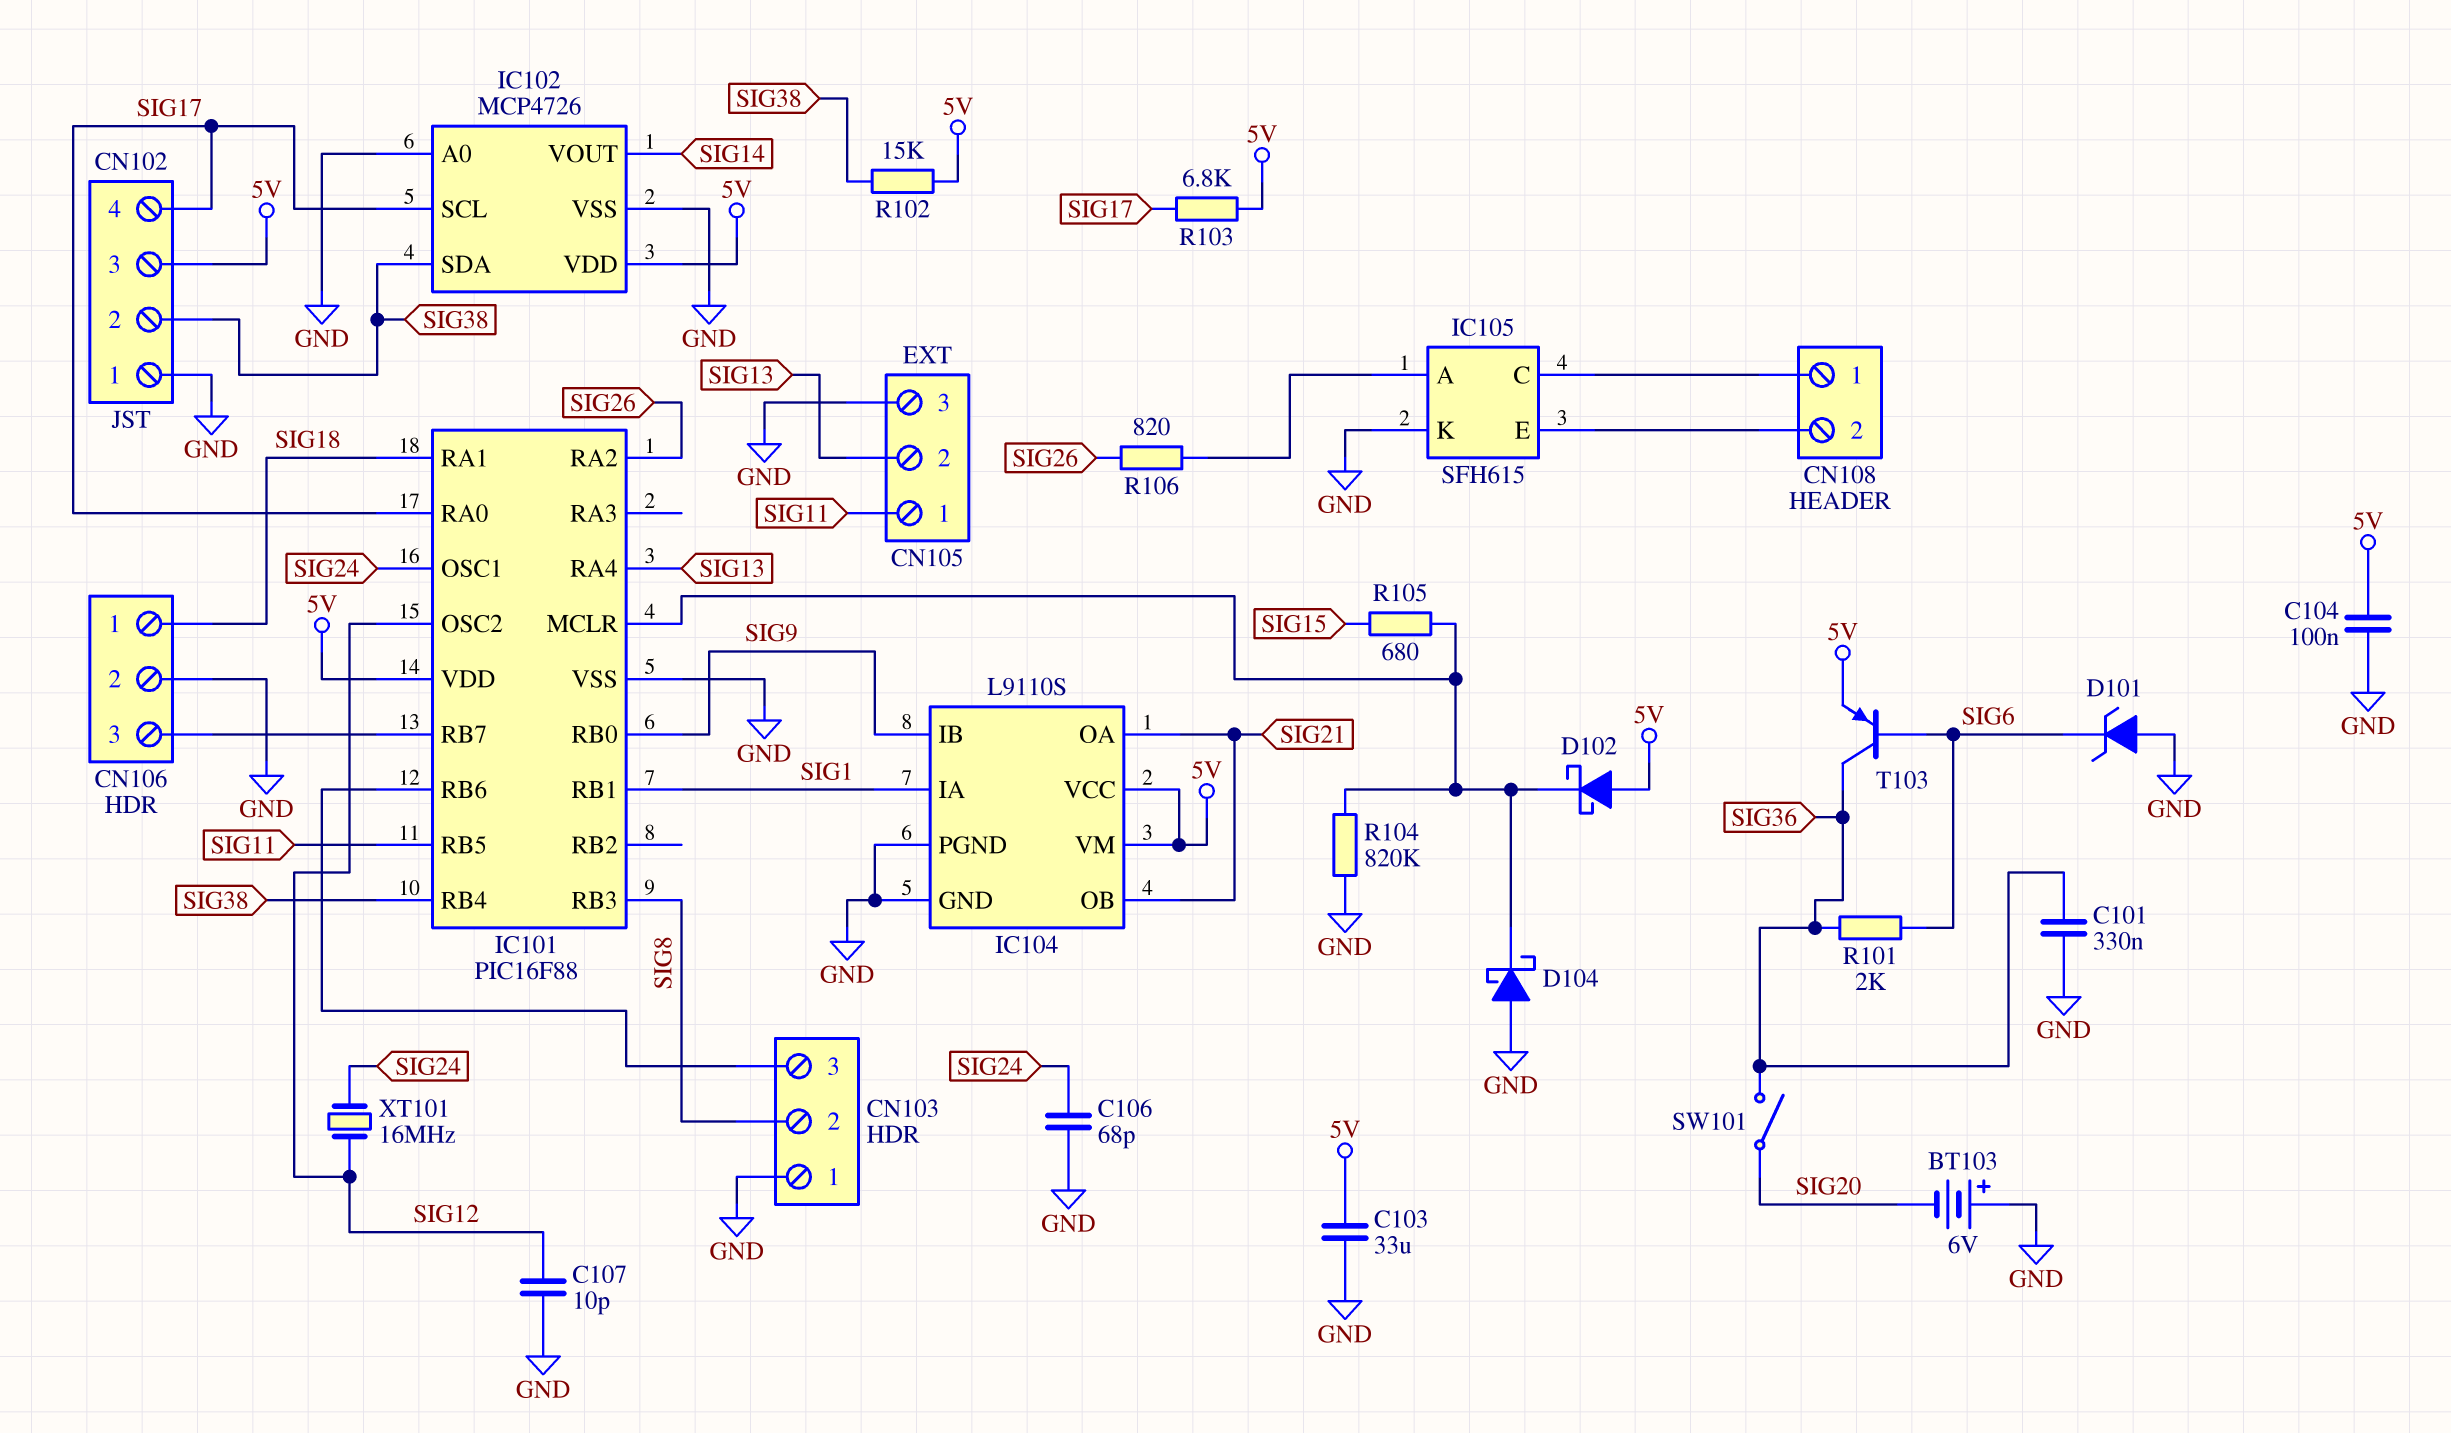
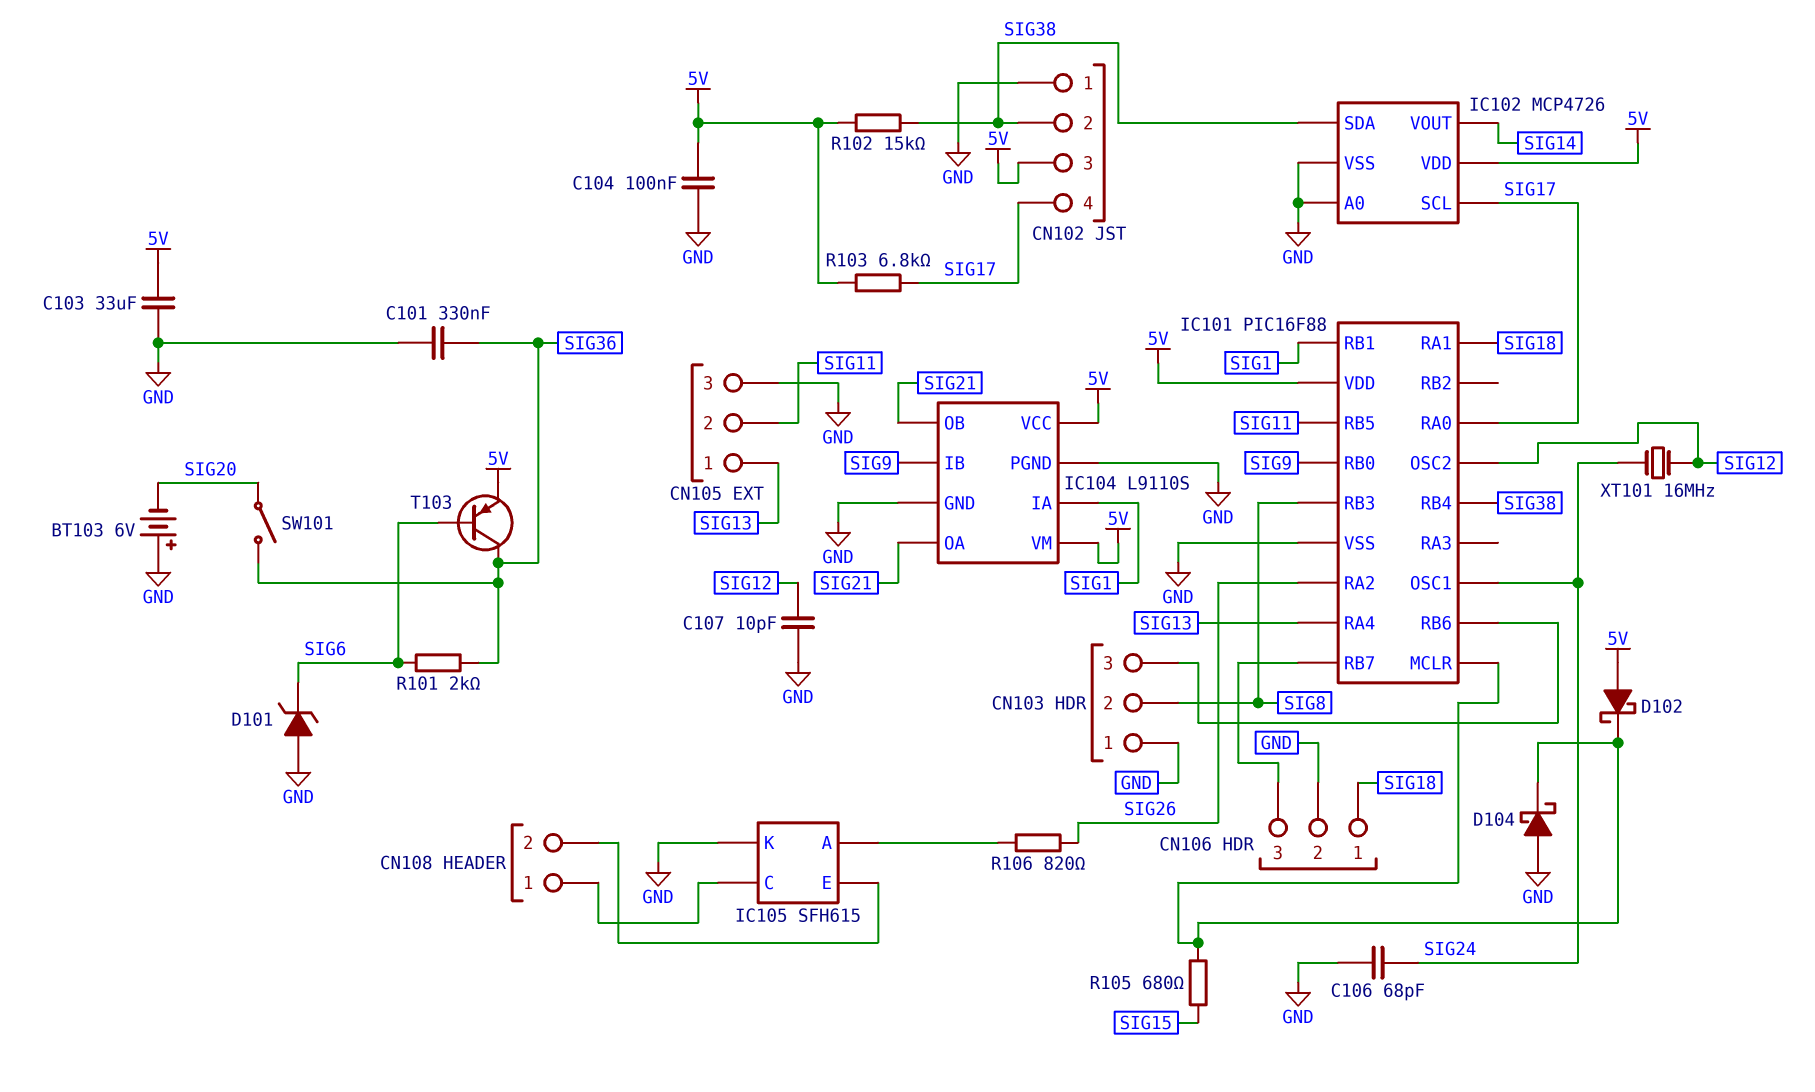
CN105 pin 1: SIG11 -> SIG13
CN105 pin 2: SIG13 -> SIG11
R104: 820k (GND, IC101/MCLR) -> none

